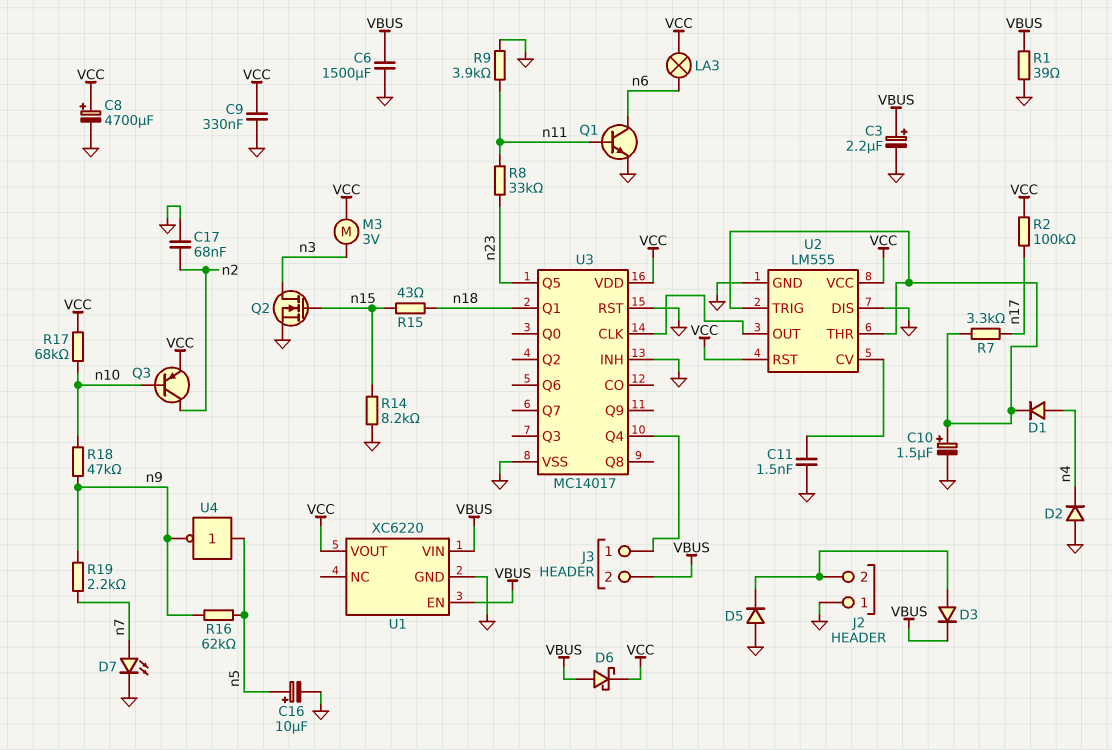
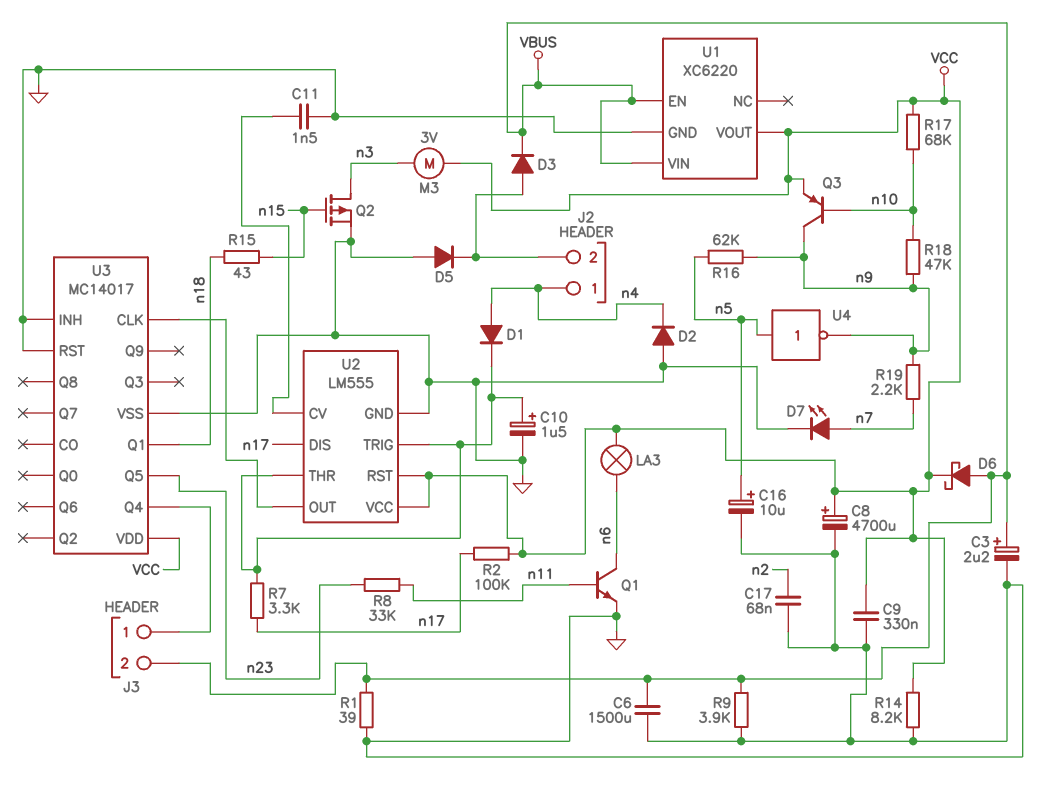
J2 pin 1: GND -> n4
Q2: NMOS (G n15, D n3, S GND) -> PMOS (G n15, D n3, S GND)
Q3: PNP (B n10, C n2, E VCC) -> PNP (B n10, C n9, E VCC)
R9: 3.9k (GND, n11) -> 3.9k (GND, VBUS)
R14: 8.2k (GND, n15) -> 8.2k (GND, VCC)
U2 pin DIS: GND -> n17

